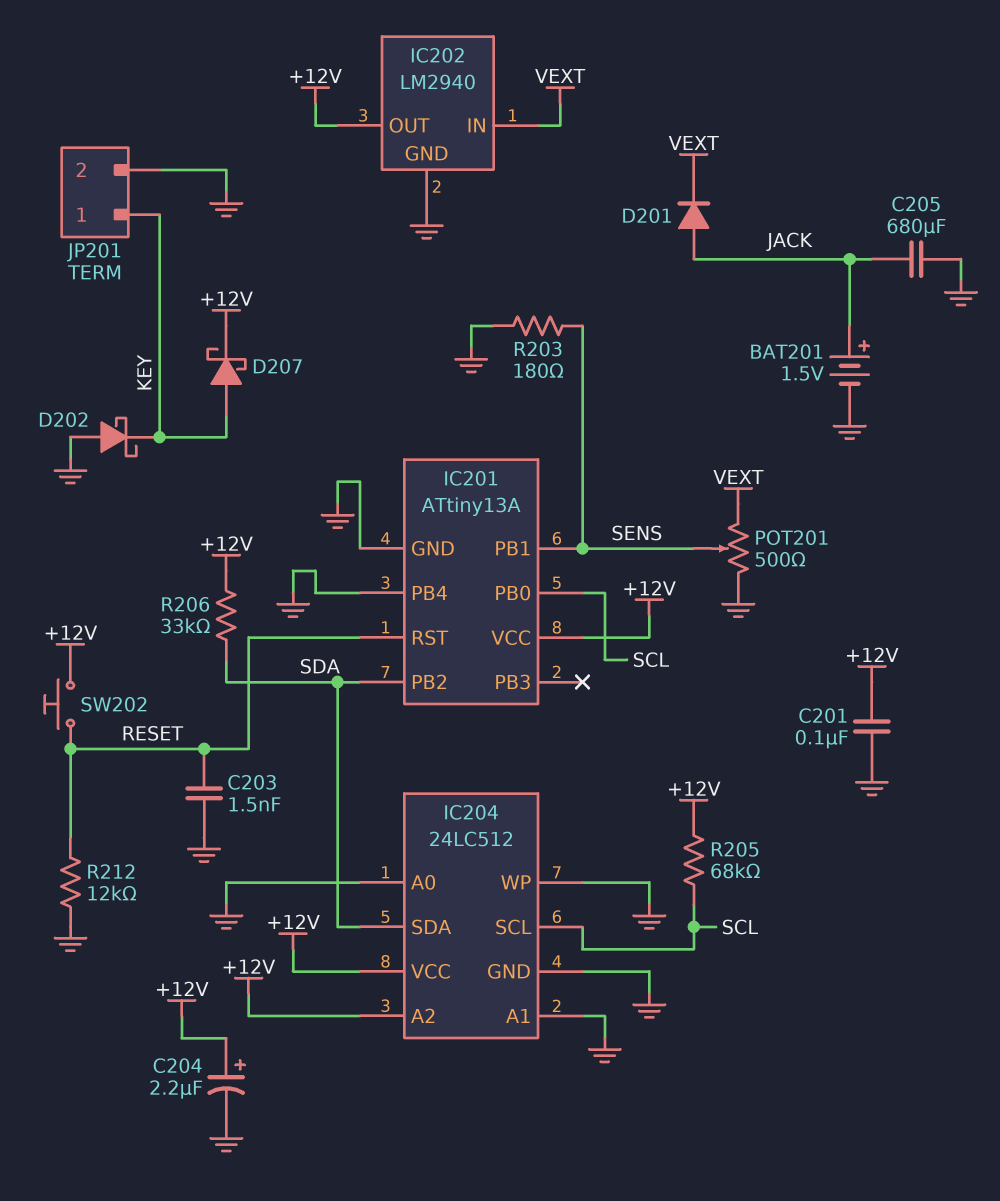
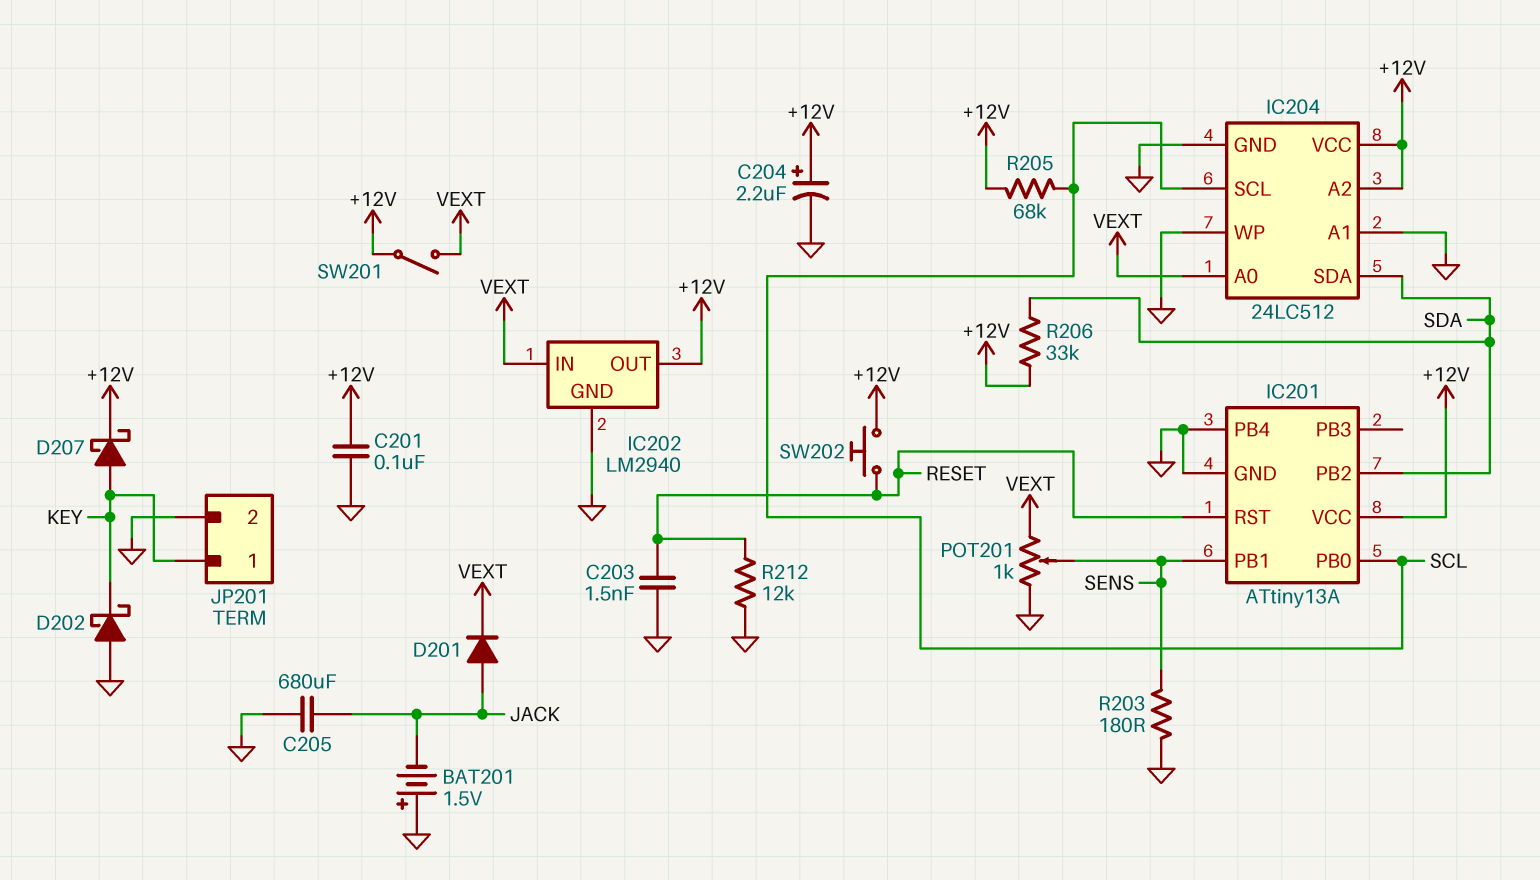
BAT201: 1.5V (plus JACK, minus GND) -> 1.5V (plus GND, minus JACK)
IC204 pin A0: GND -> VEXT
POT201: 500 (GND, VEXT, wiper SENS) -> 1k (GND, VEXT, wiper SENS)
SW201: none -> switch (+12V, VEXT)

